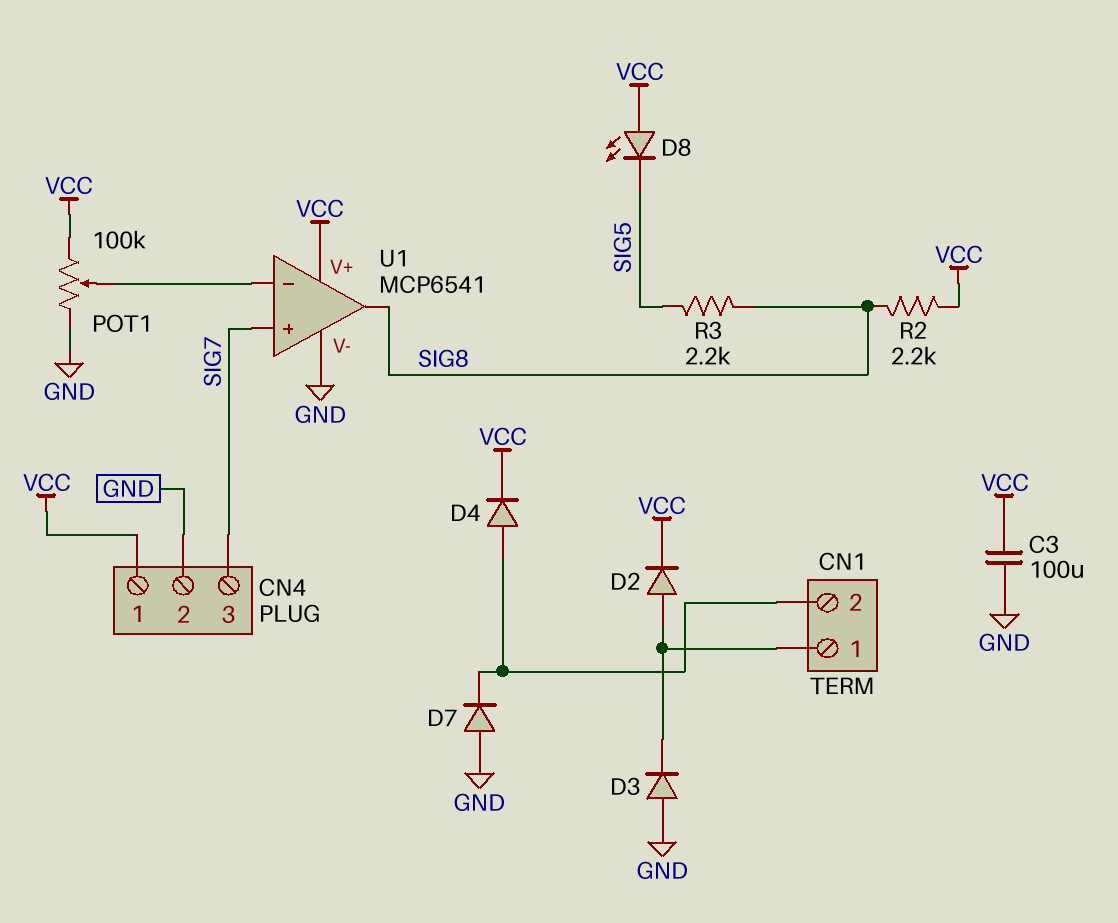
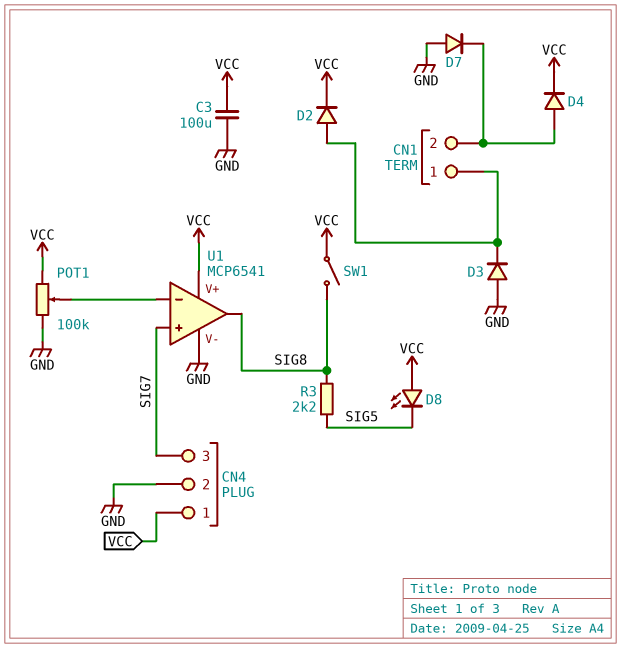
R2: 2.2k (SIG8, VCC) -> none
SW1: none -> switch (SIG8, VCC)

